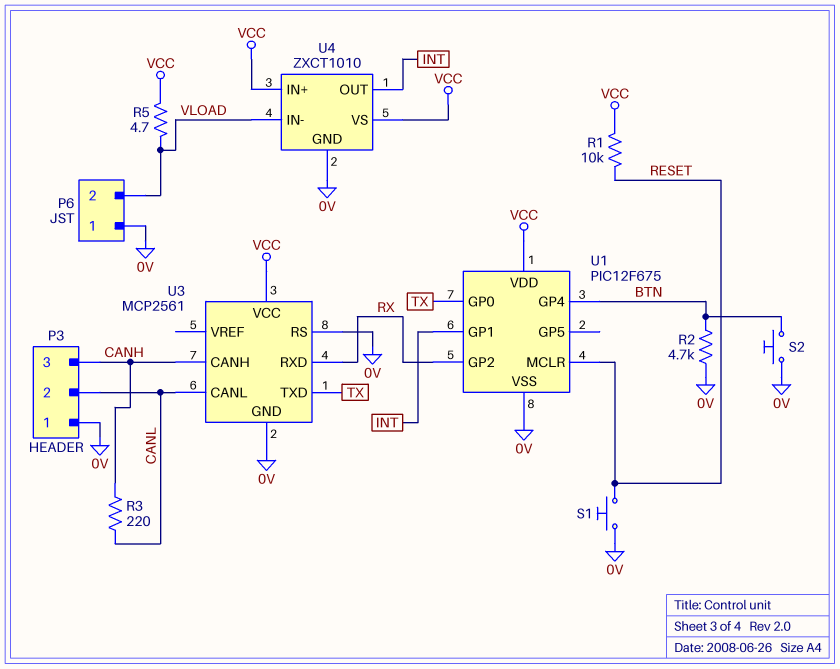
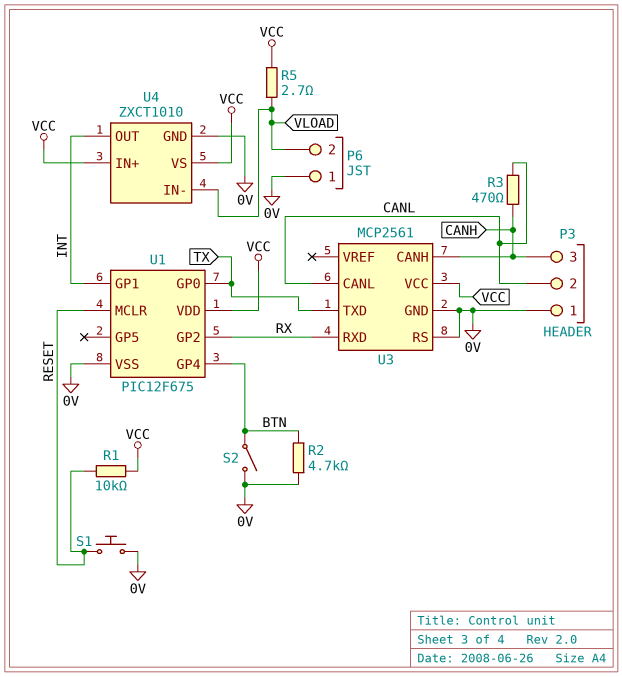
R3: 220 (CANH, CANL) -> 470 (CANH, CANL)
R5: 4.7 (VCC, VLOAD) -> 2.7 (VCC, VLOAD)
S2: button (0V, BTN) -> switch (0V, BTN)

